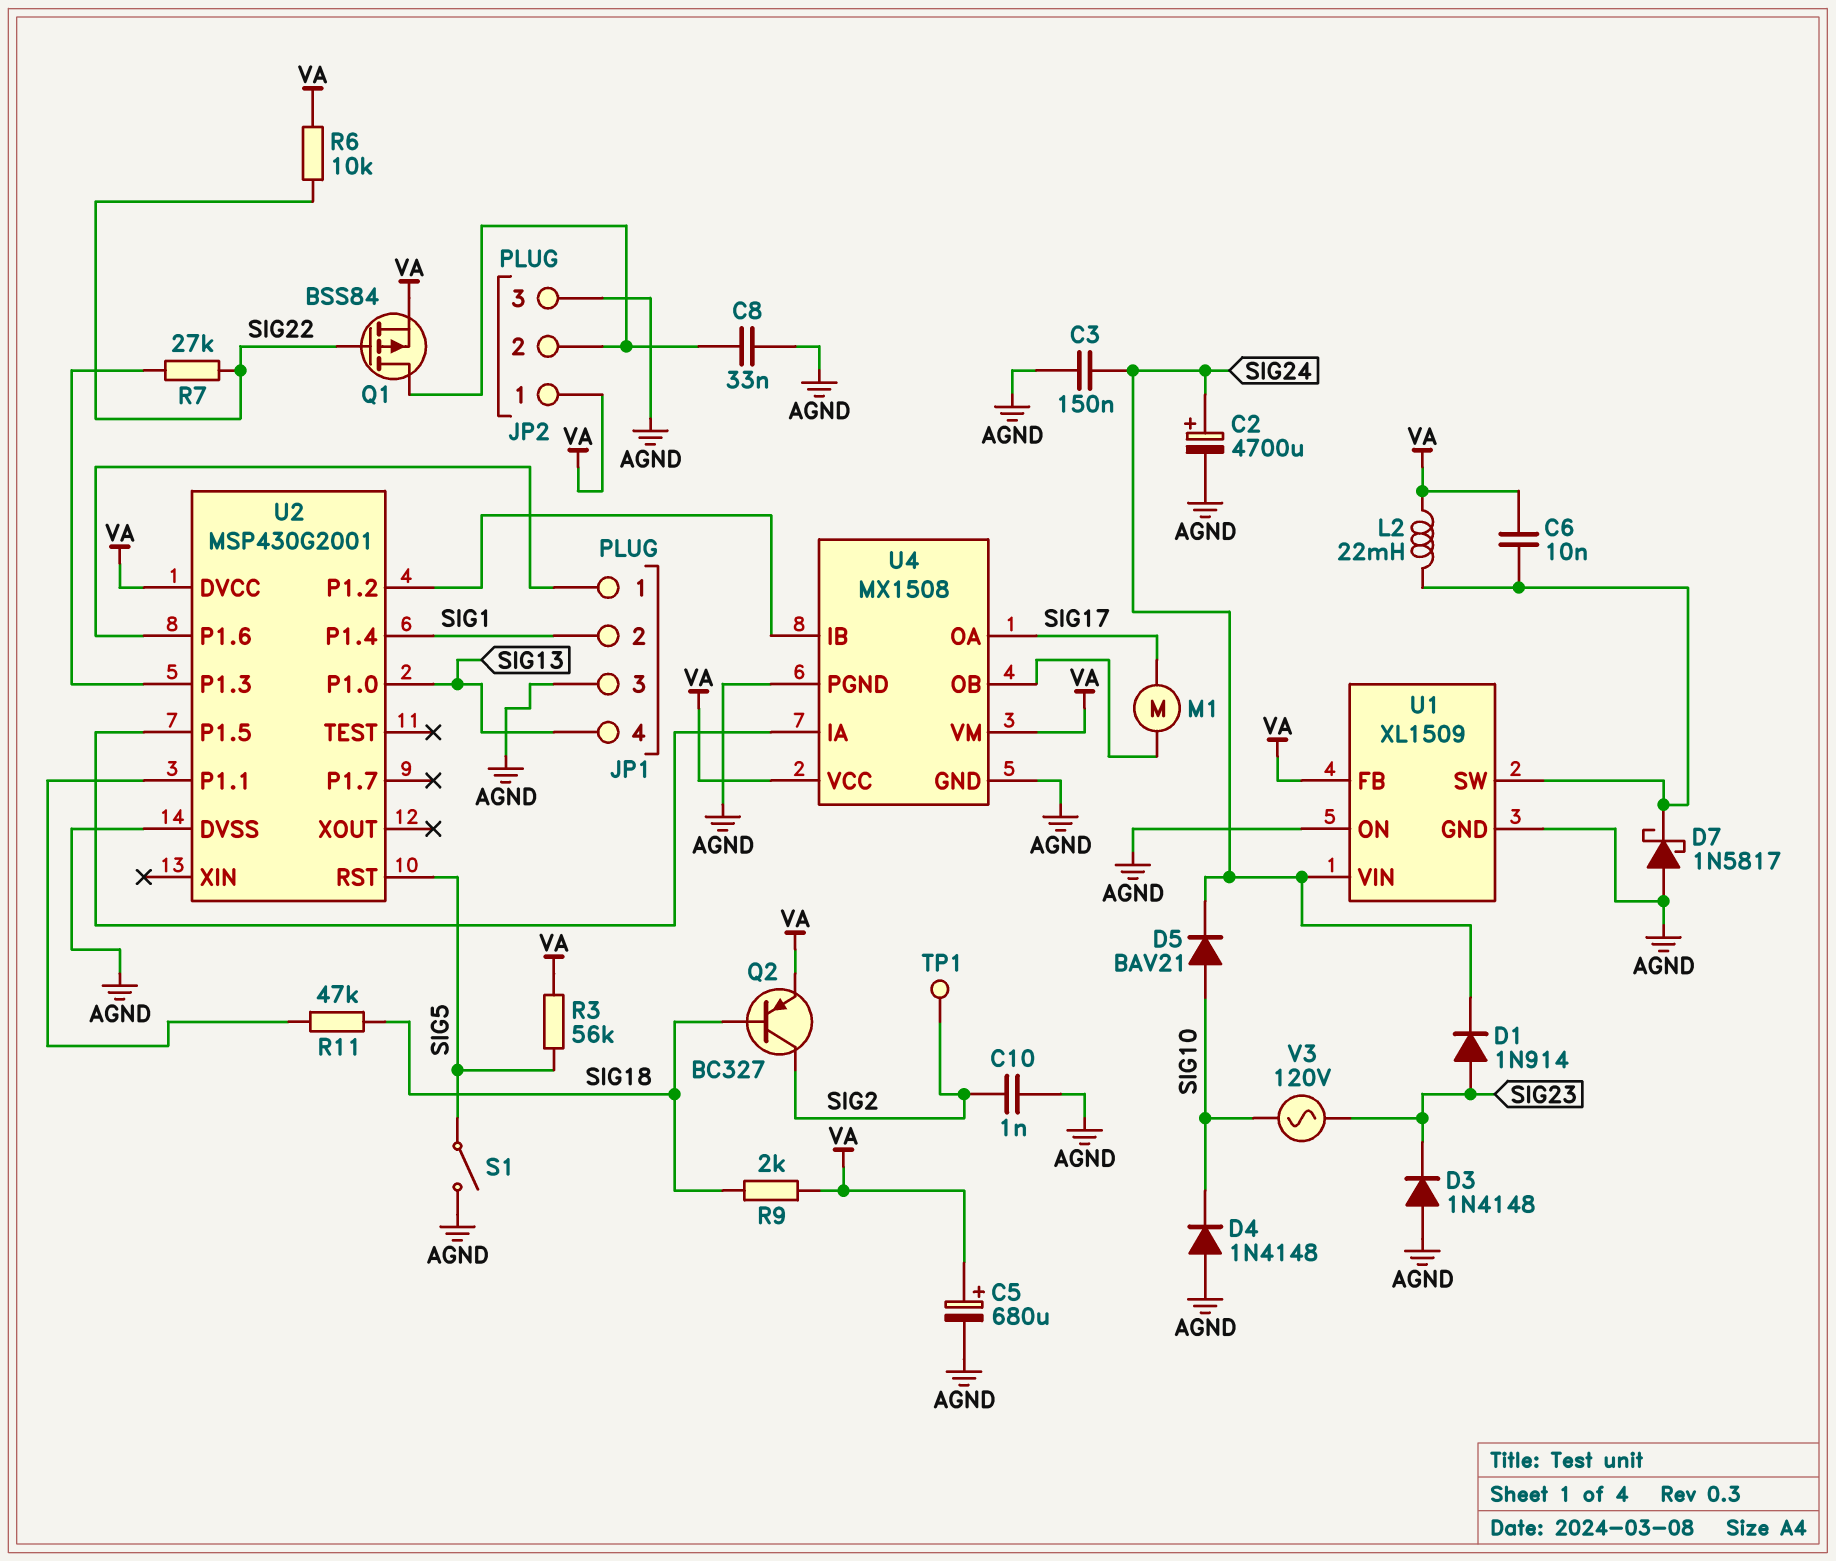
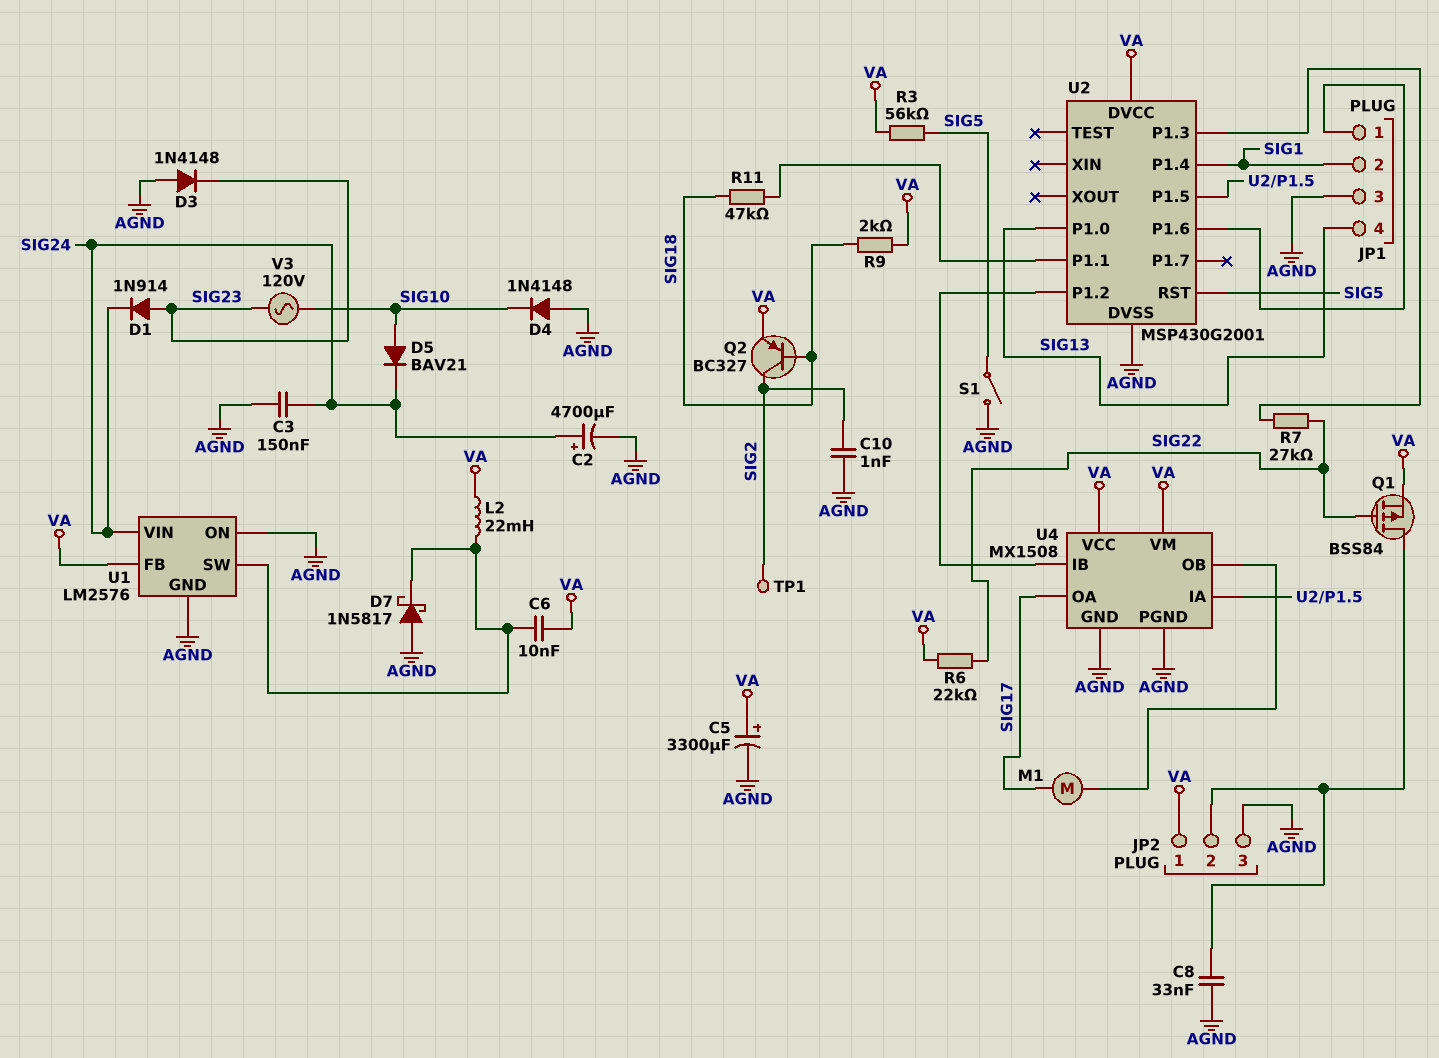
C5: 680uF (plus VA, minus AGND) -> 3300uF (plus VA, minus AGND)
R6: 10k (SIG22, VA) -> 22k (SIG22, VA)
U1: XL1509 -> LM2576

